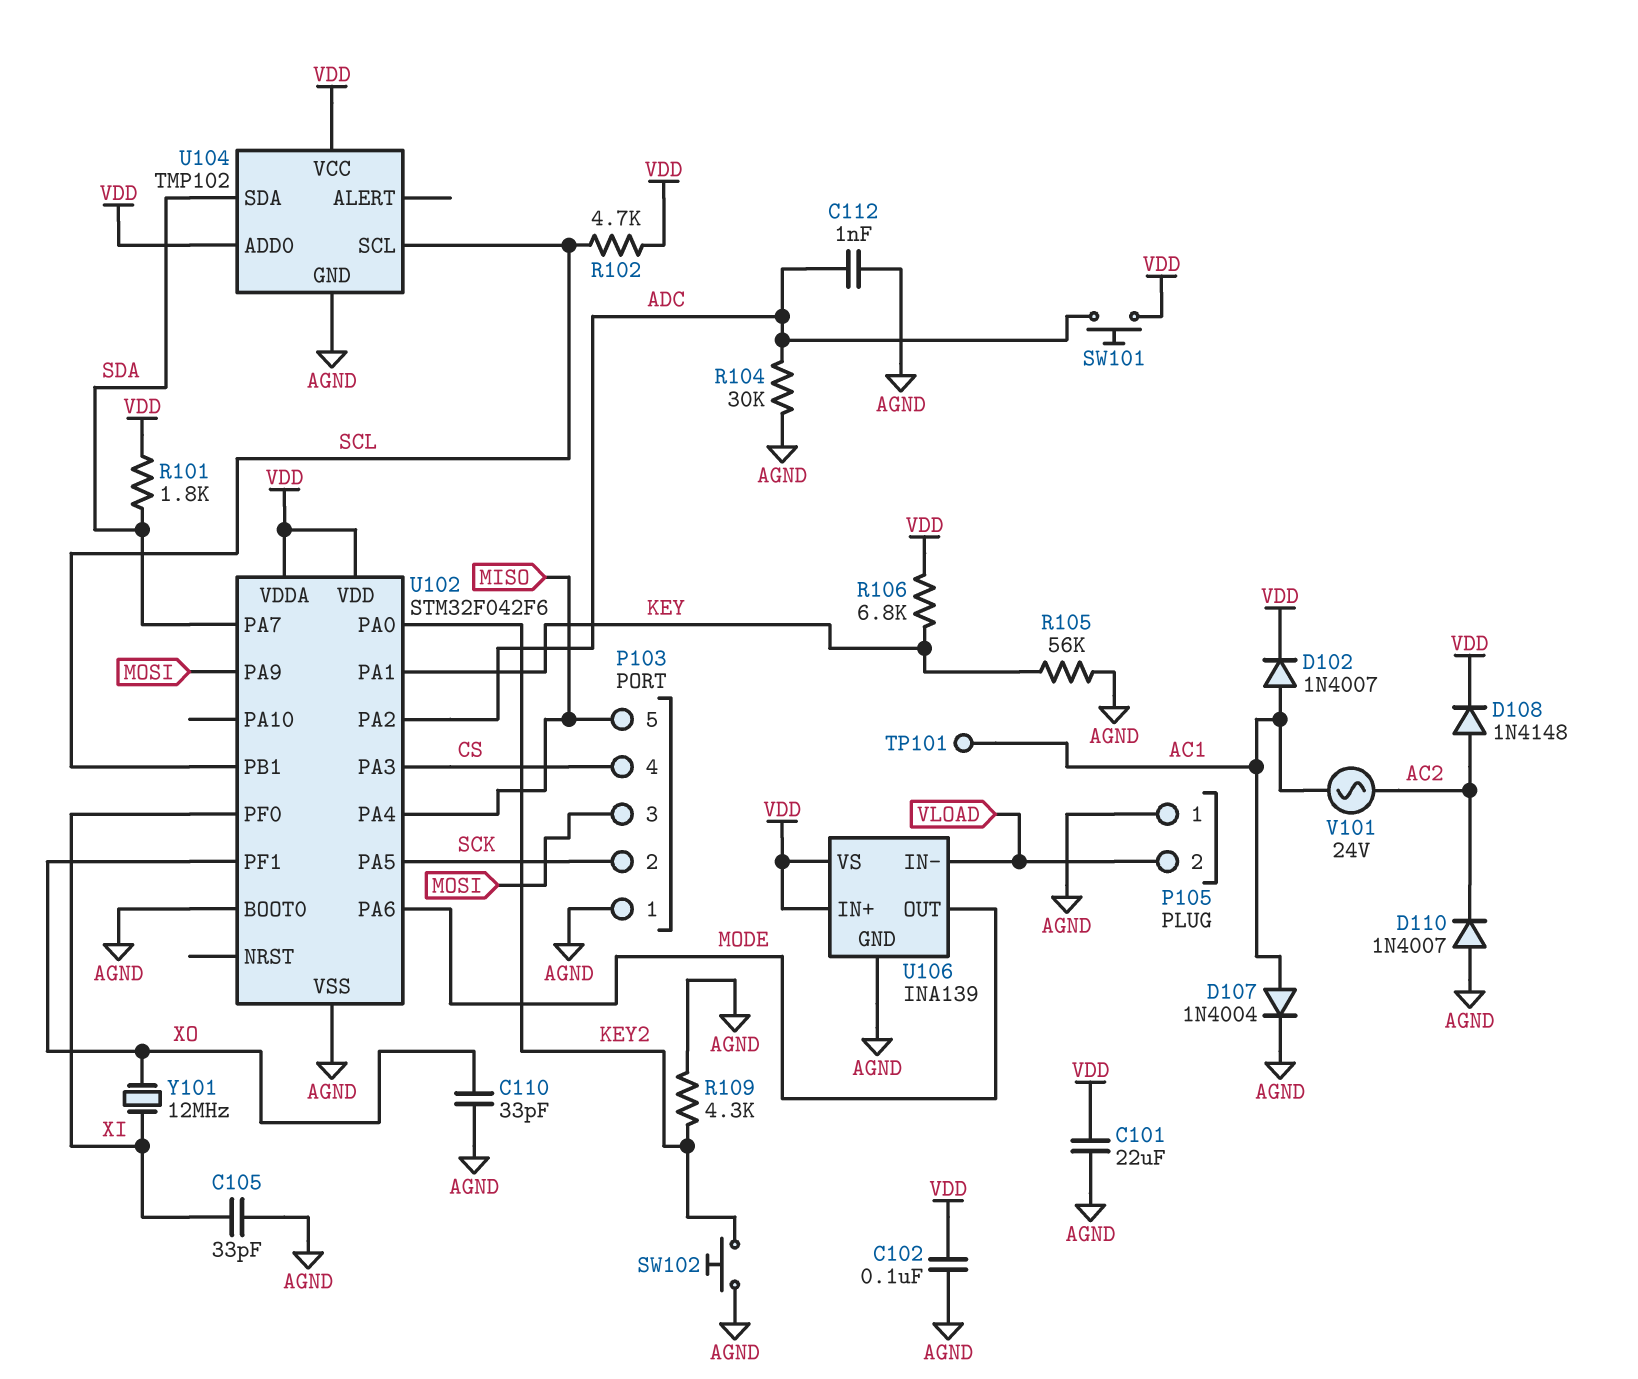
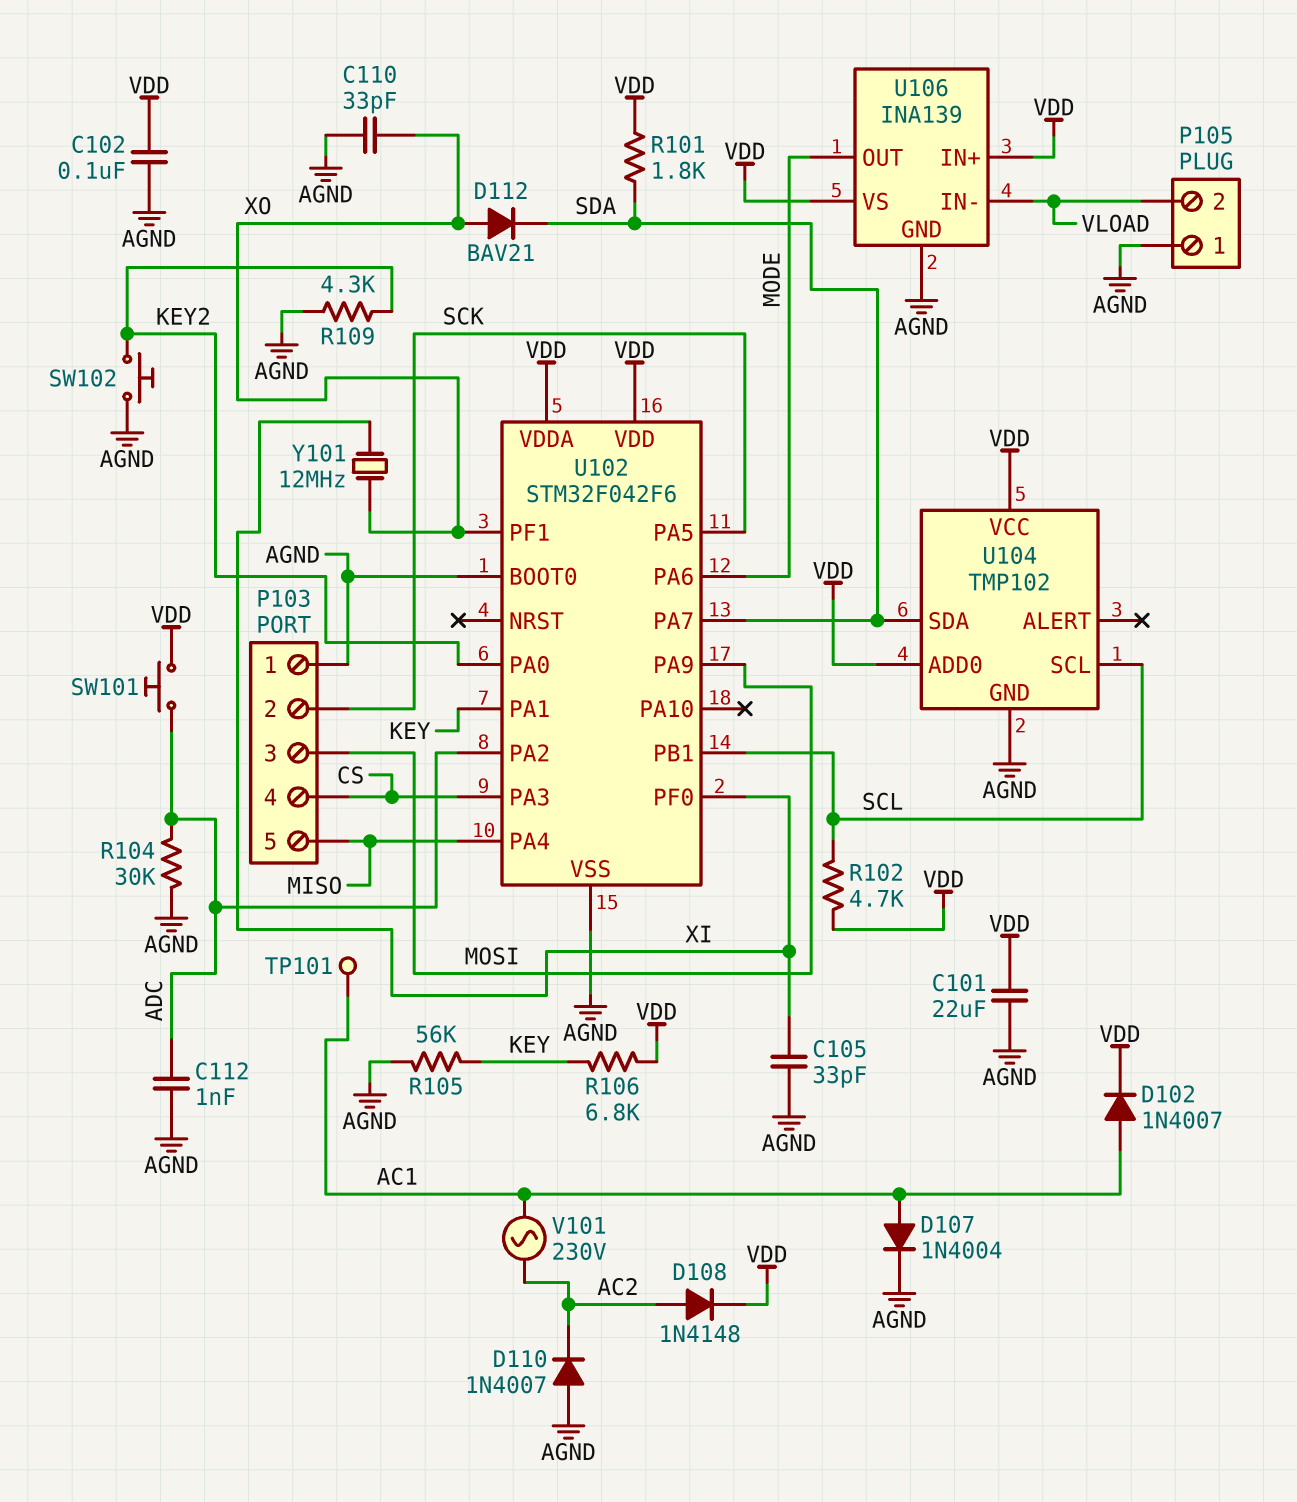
D112: none -> diode BAV21 (A XO, K SDA)
V101: AC 24V (AC1, AC2) -> AC 230V (AC1, AC2)

